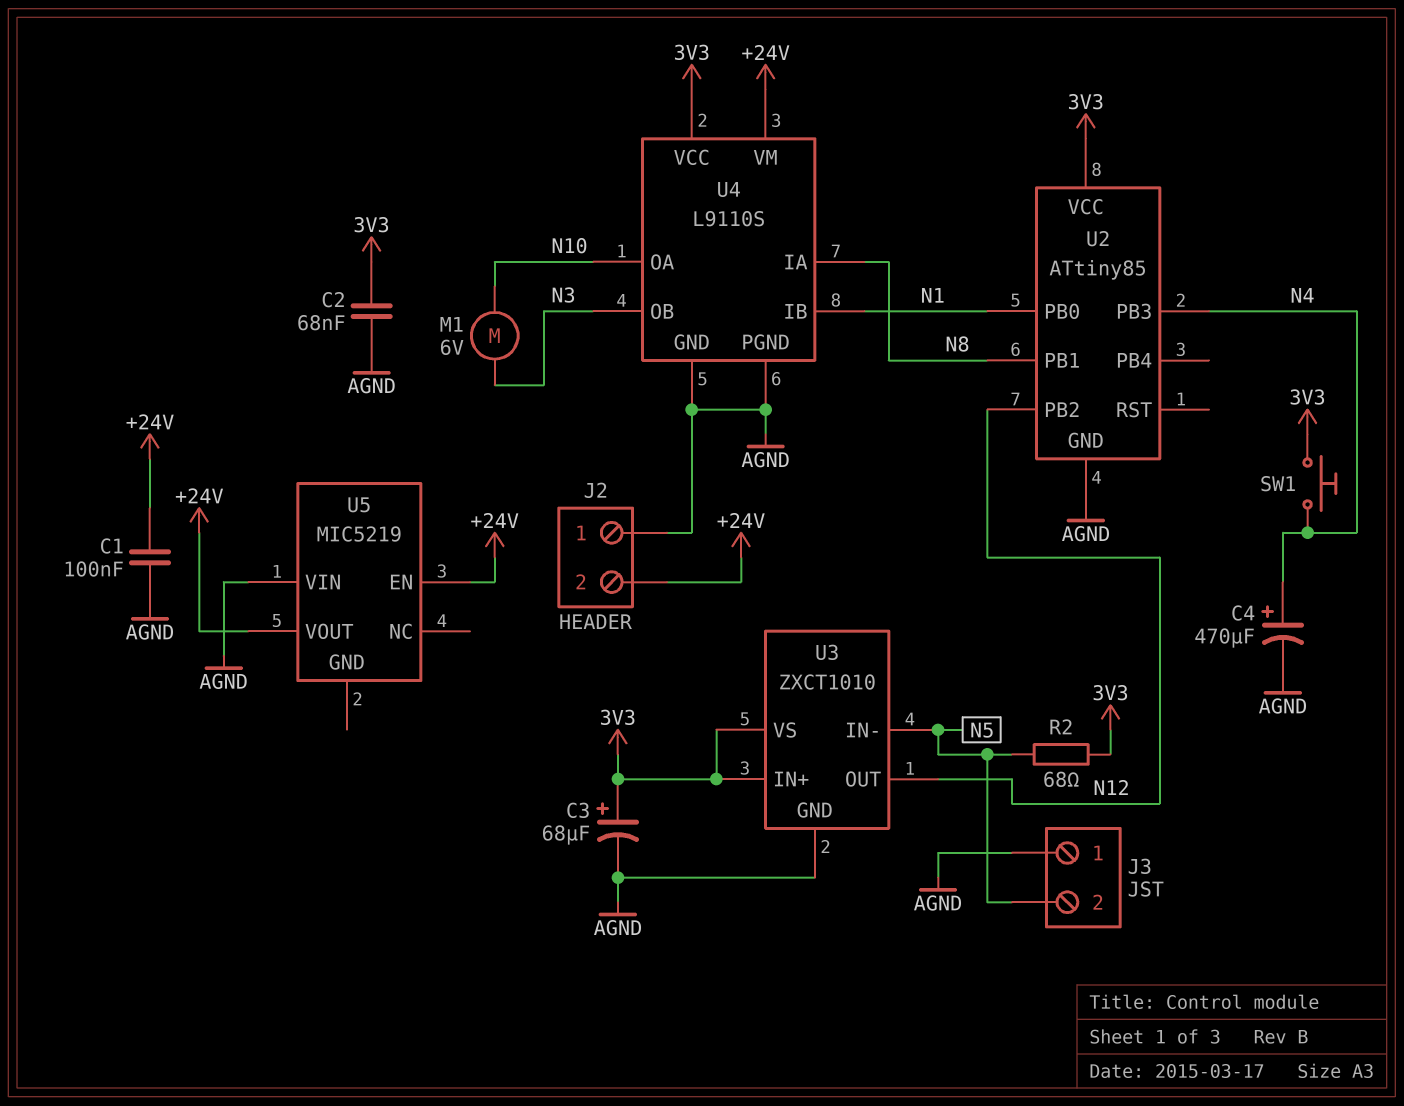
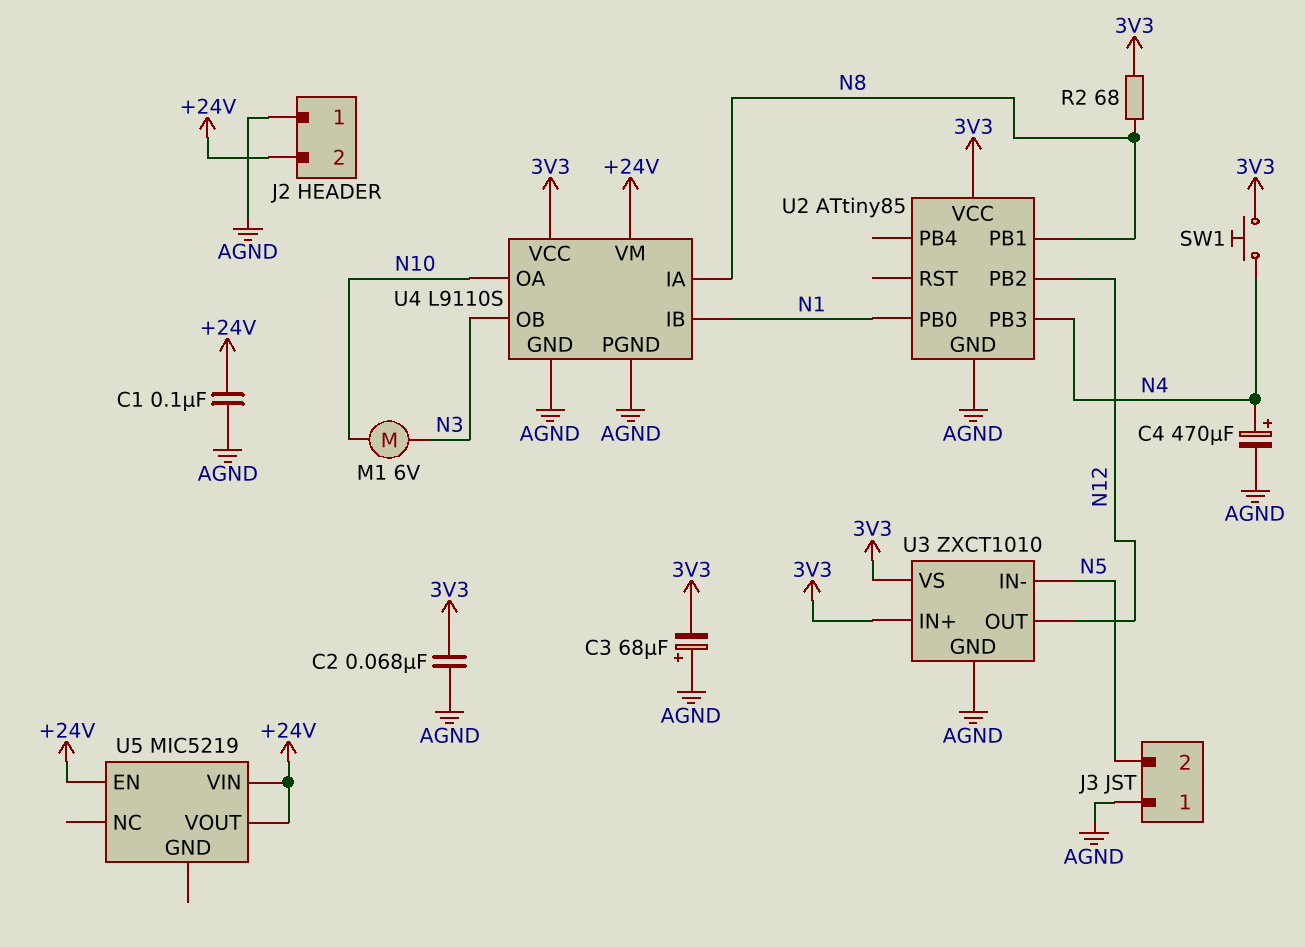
C3: 68uF (plus 3V3, minus AGND) -> 68uF (plus AGND, minus 3V3)
R2: 68 (3V3, N5) -> 68 (3V3, N8)
U5 pin VIN: AGND -> +24V

